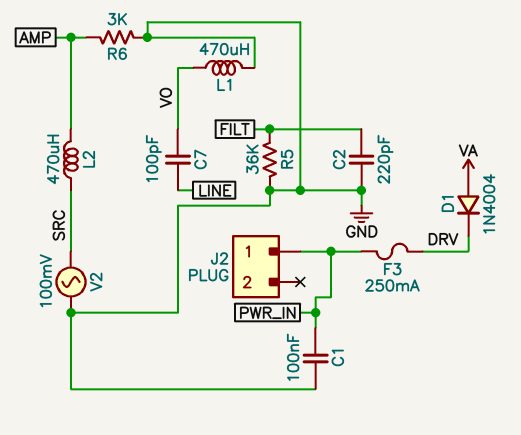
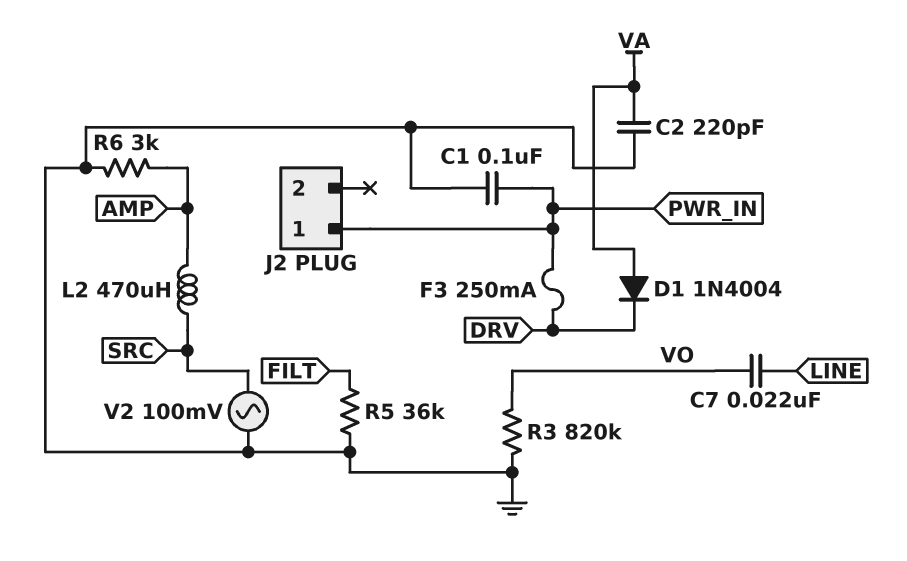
C2: 220pF (FILT, GND) -> 220pF (GND, VA)
C7: 100pF (LINE, VO) -> 22nF (LINE, VO)
L1: 470uH (GND, VO) -> none
R3: none -> 820k (GND, VO)

